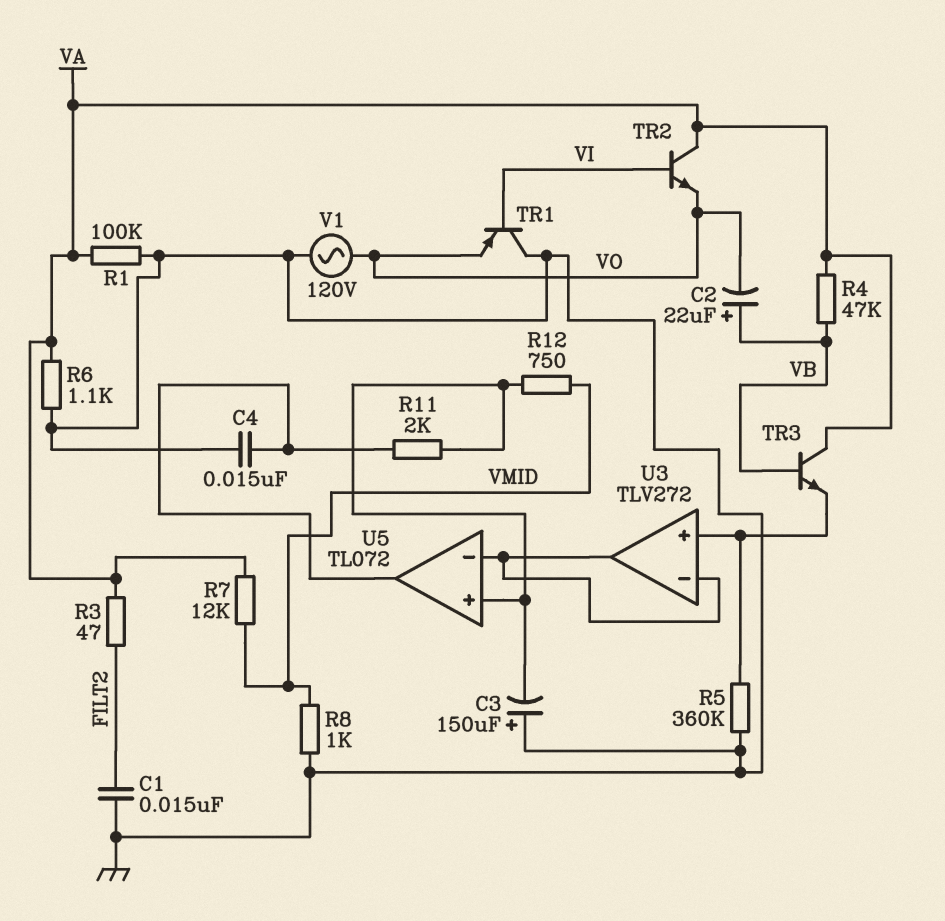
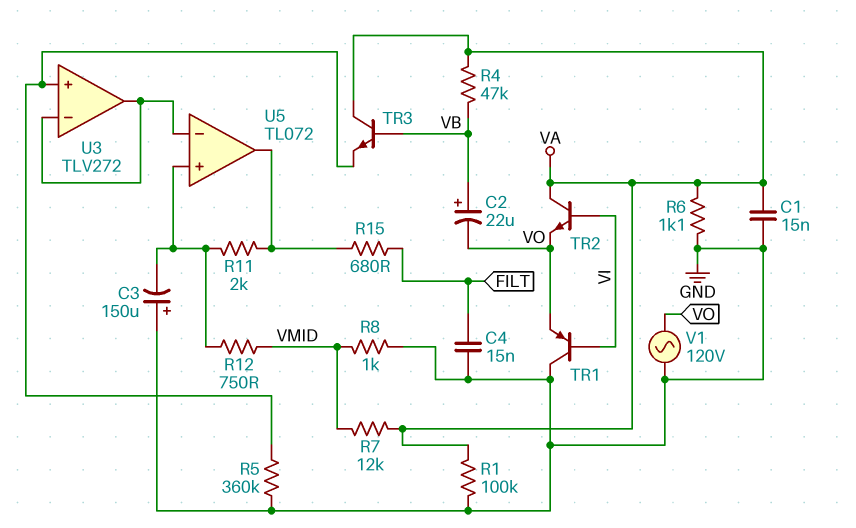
C1: 15nF (FILT2, GND) -> 15nF (GND, VA)
C4: 15nF (GND, U5/out) -> 15nF (FILT, GND)
R3: 47 (FILT2, VA) -> none
R15: none -> 680 (FILT, U5/out)

